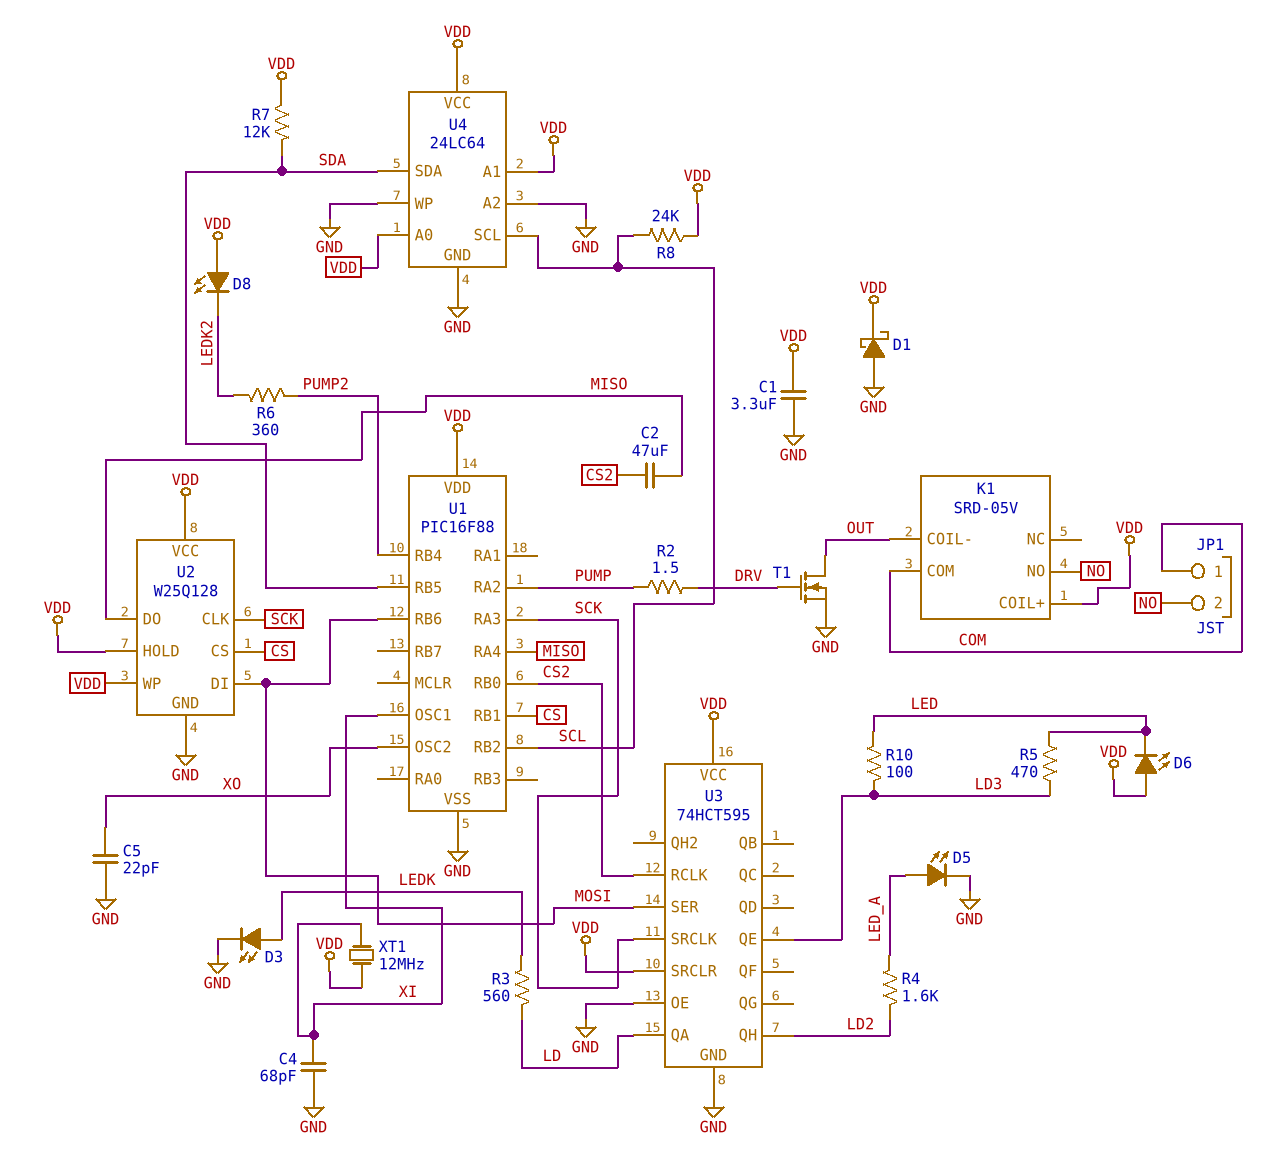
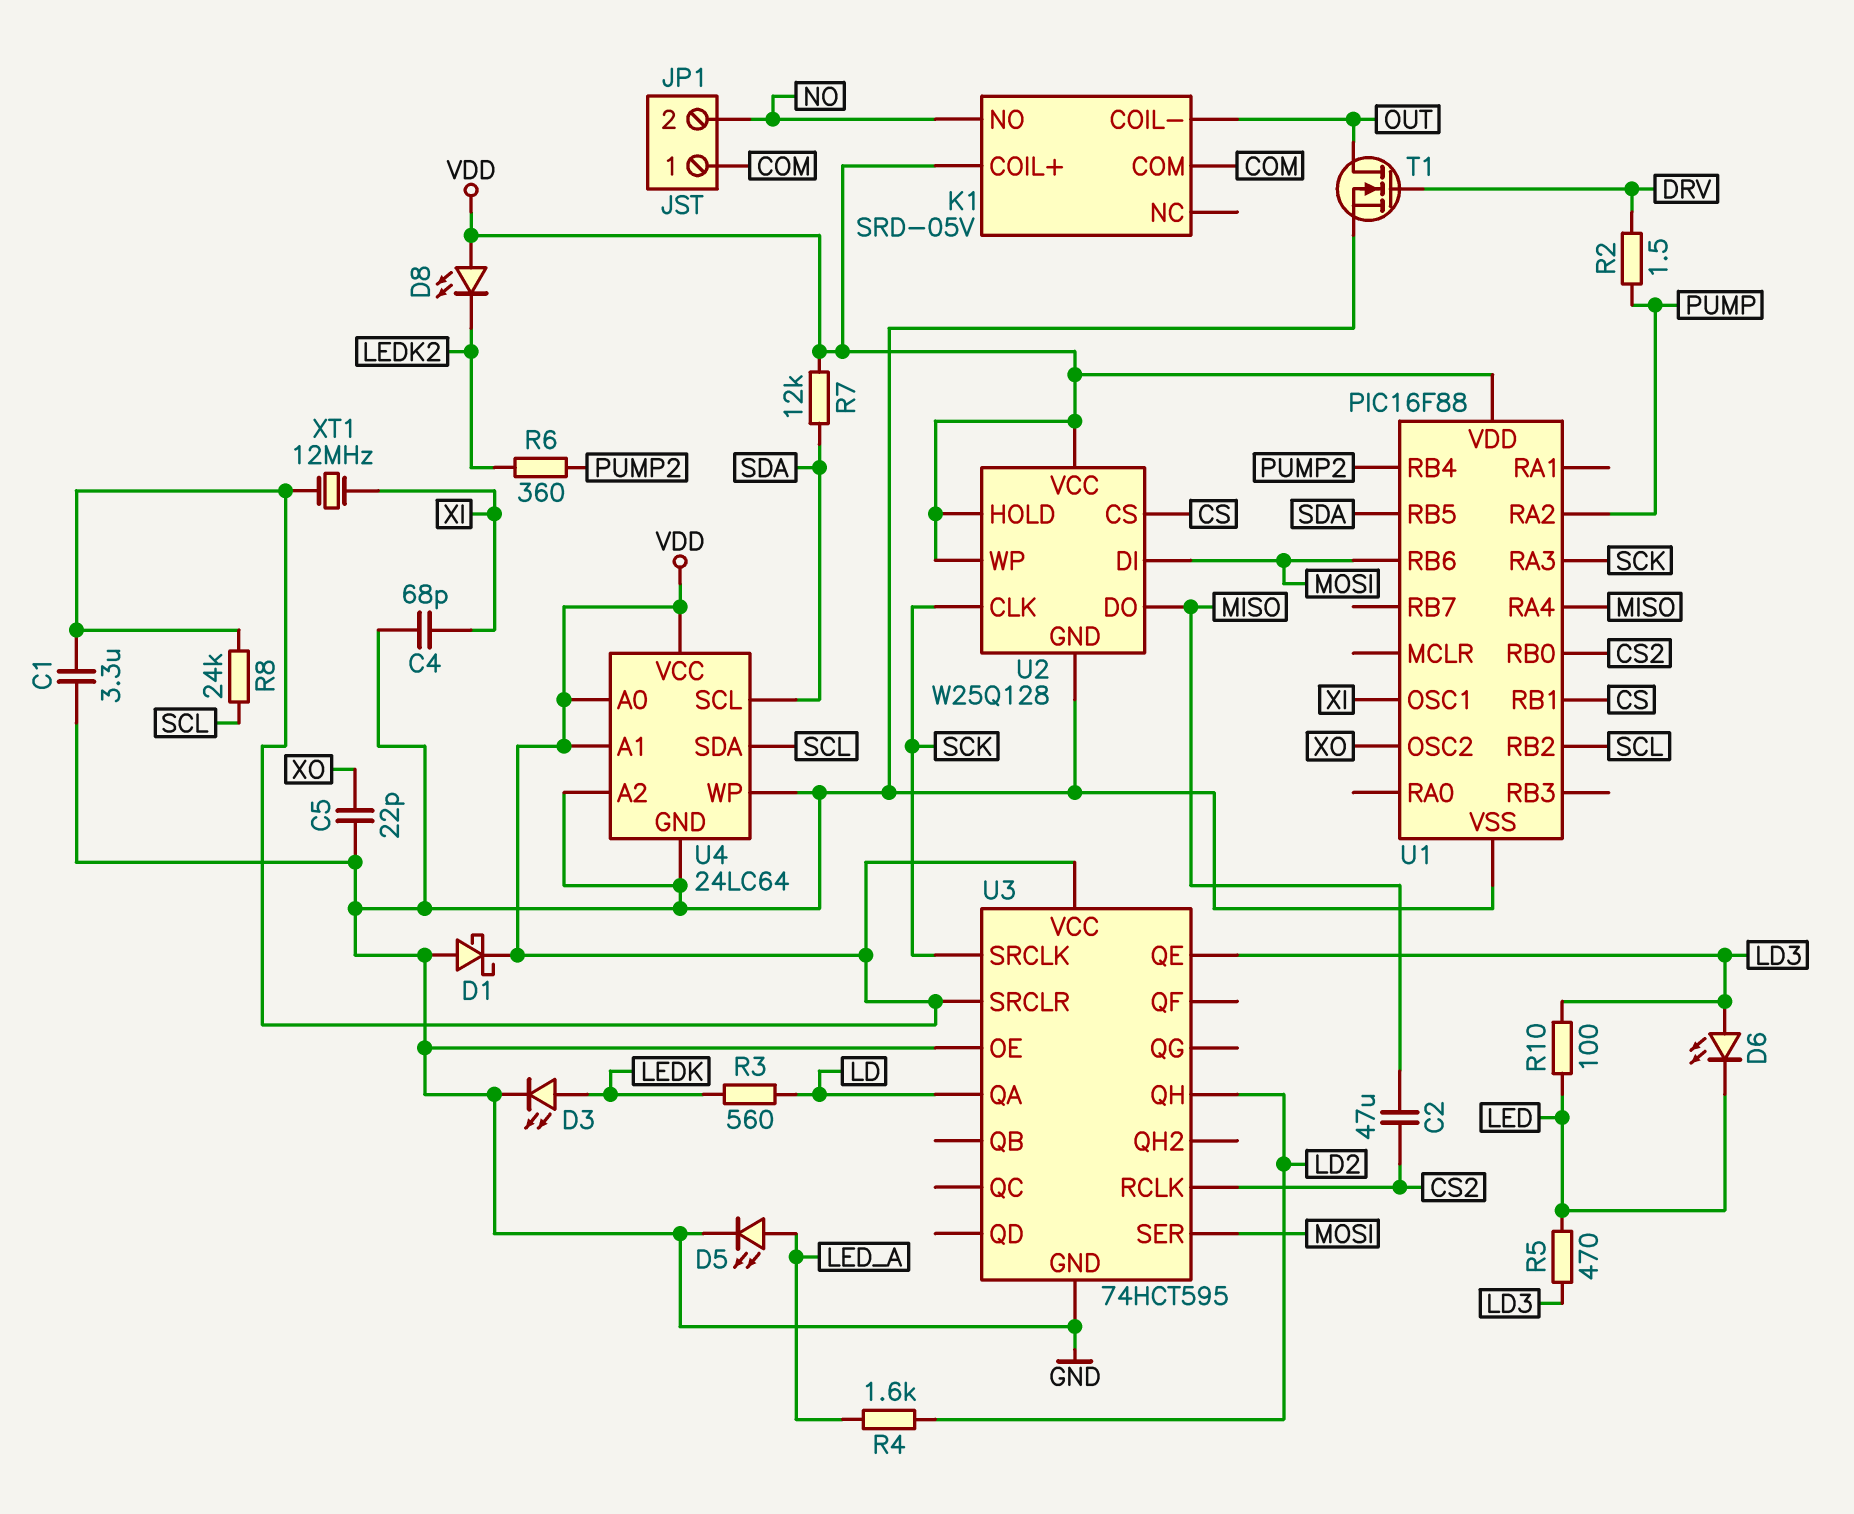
D6: LED (A VDD, K LED) -> LED (A LD3, K LED)
U4 pin SCL: SCL -> SDA
U4 pin SDA: SDA -> SCL

